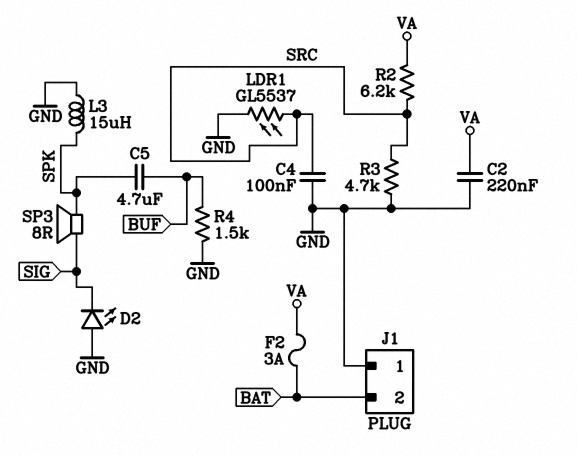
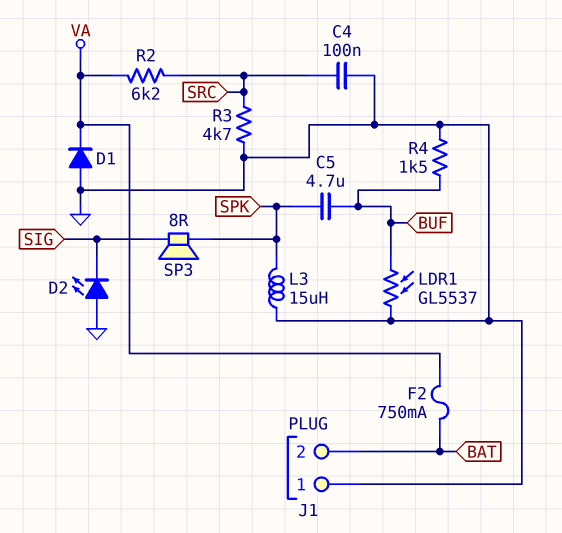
C2: 220nF (GND, VA) -> none
D1: none -> diode (A GND, K VA)
F2: 3A (BAT, VA) -> 750mA (BAT, VA)
LDR1: GL5537 (GND, SRC) -> GL5537 (BUF, GND)

